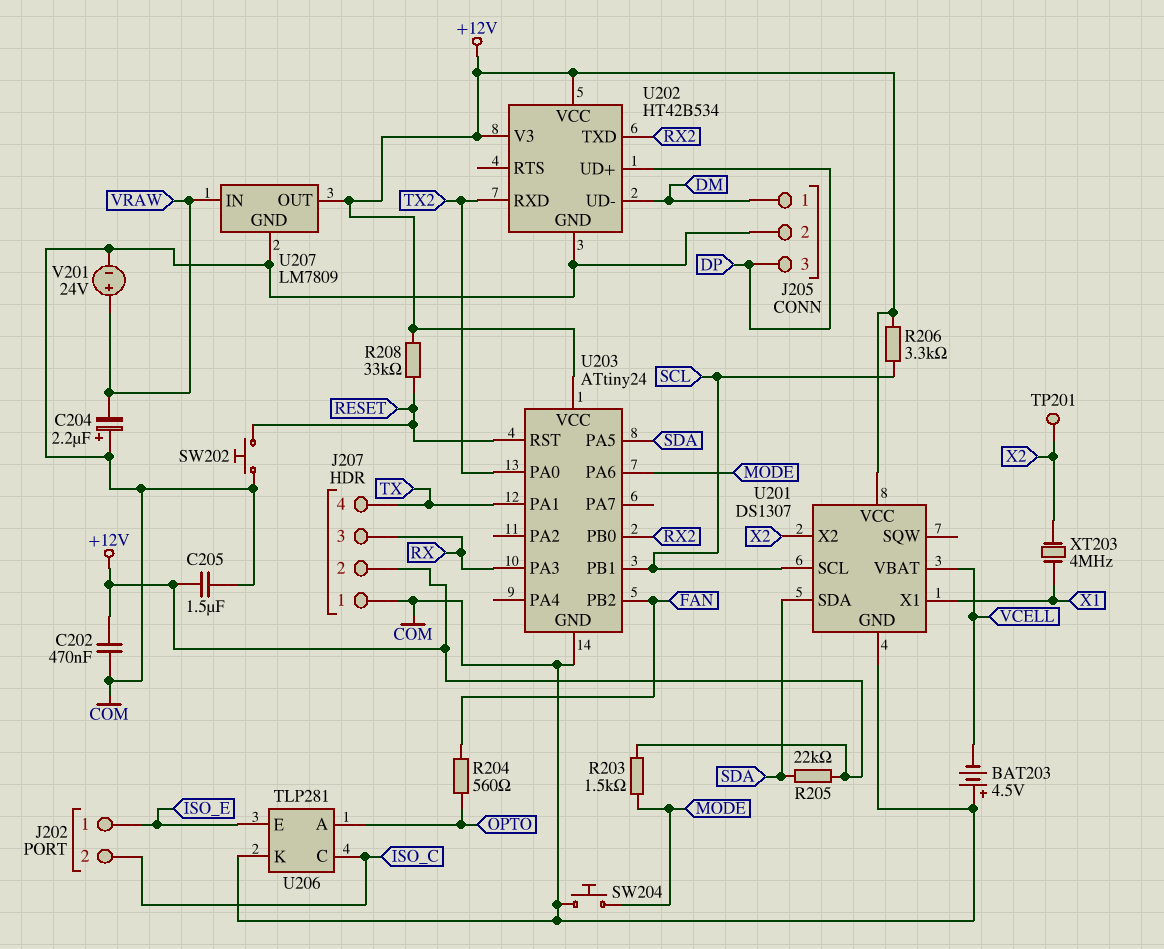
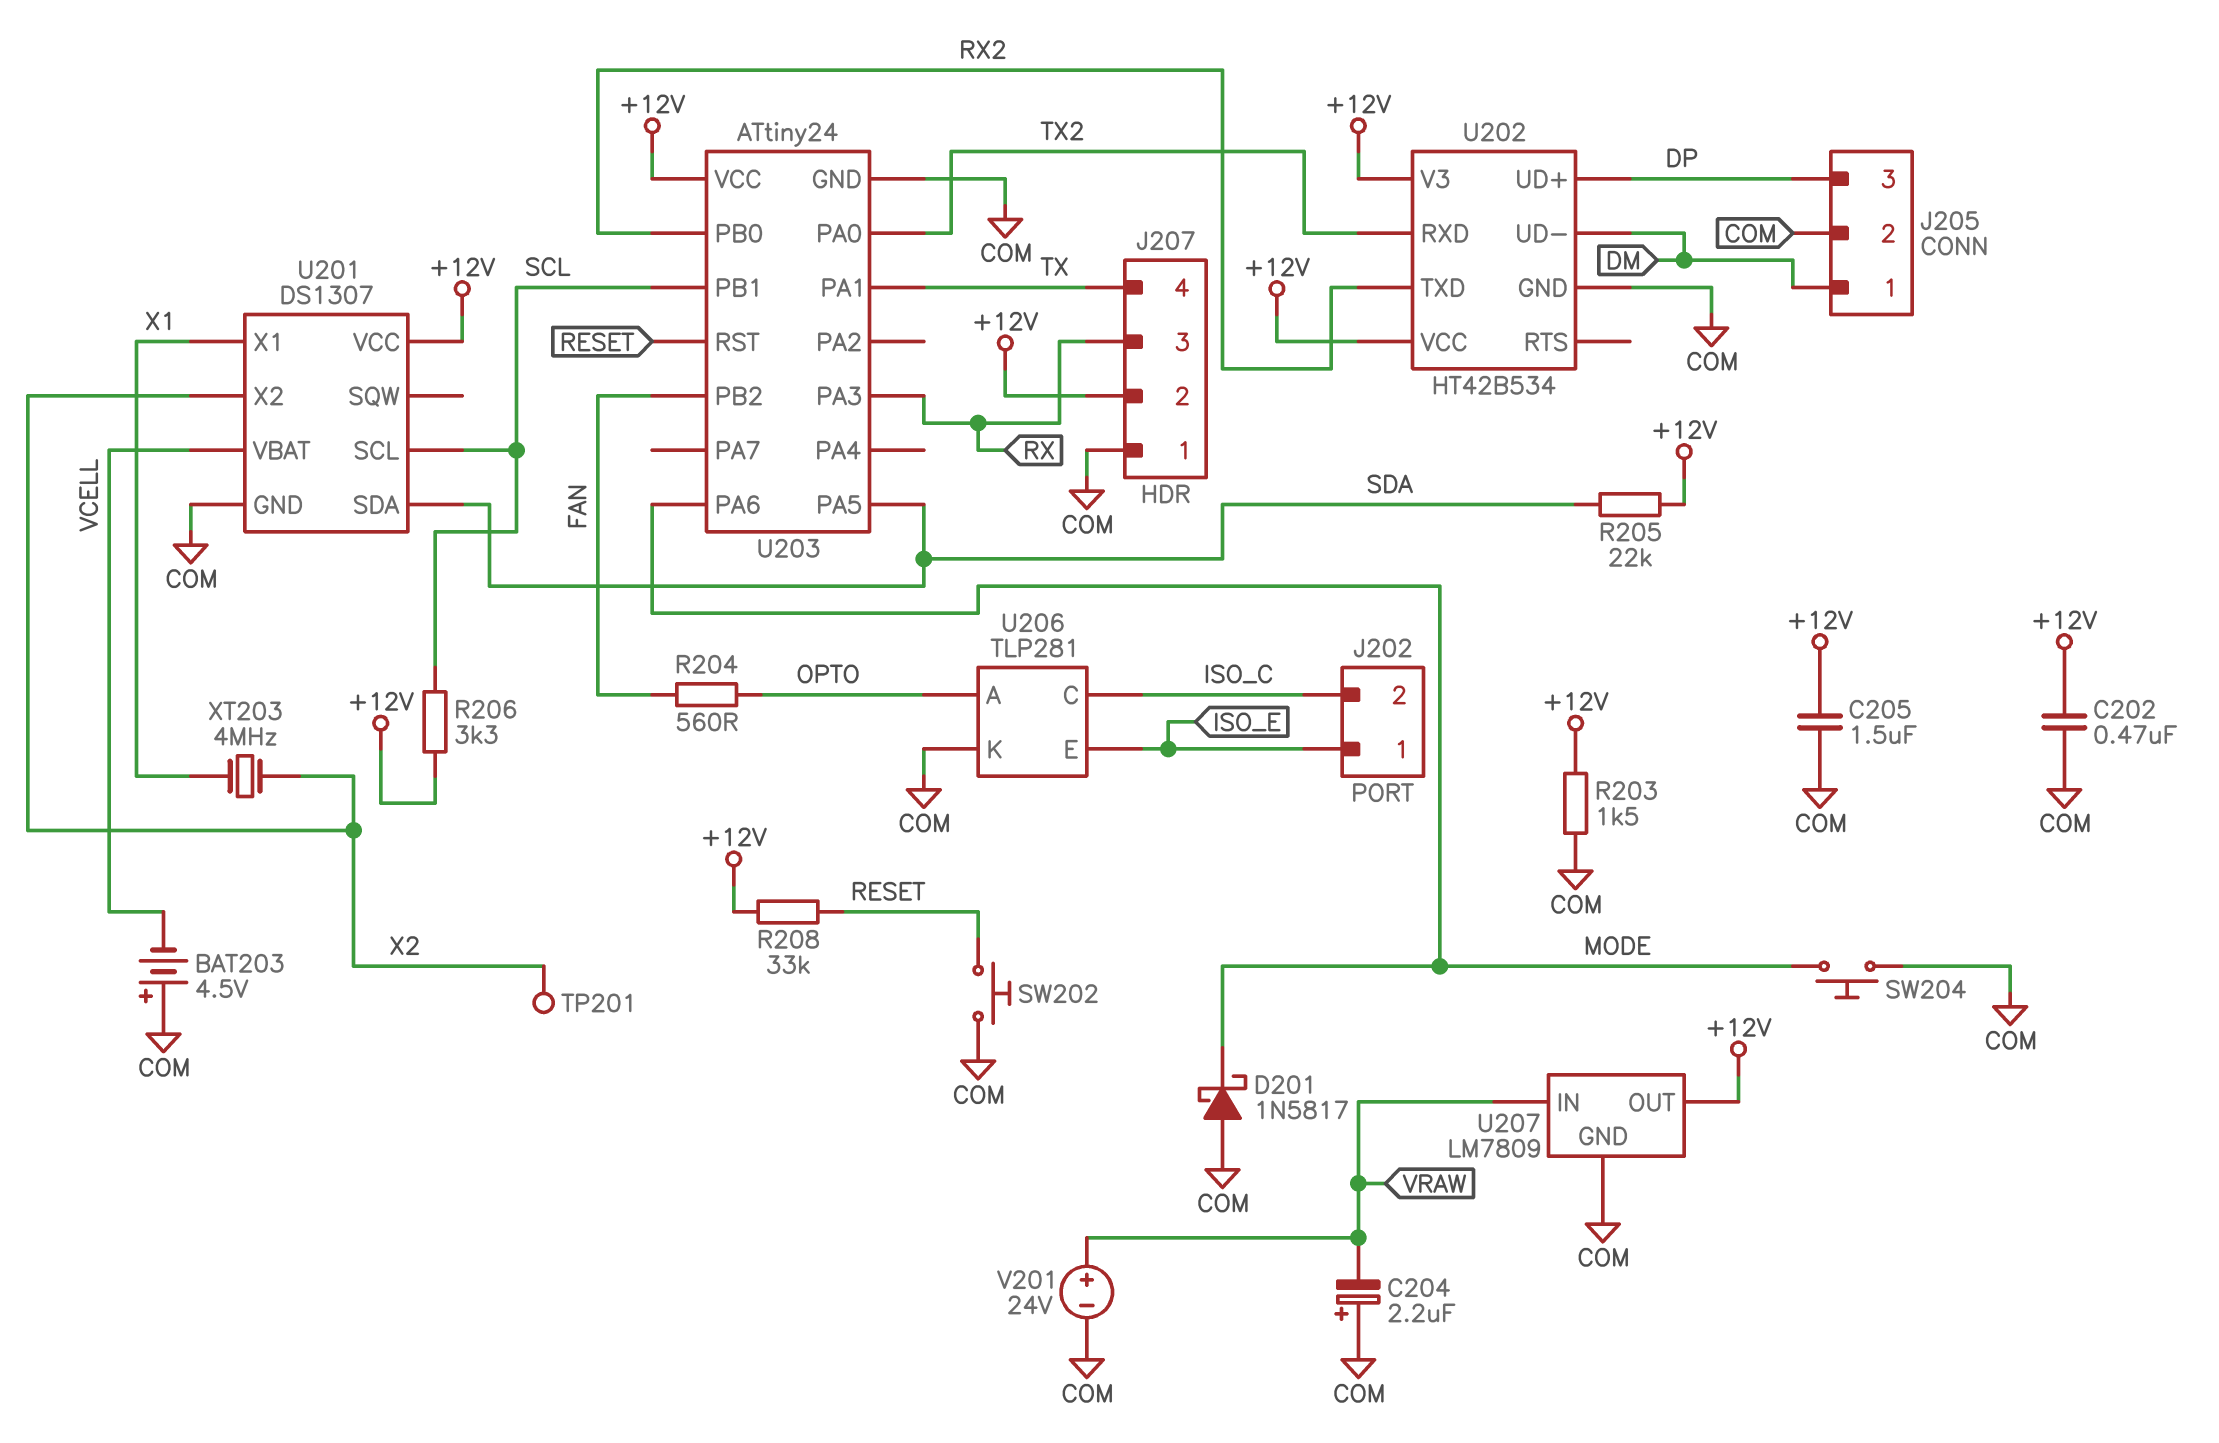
D201: none -> schottky 1N5817 (A COM, K MODE)
R203: 1.5k (+12V, MODE) -> 1.5k (+12V, COM)

